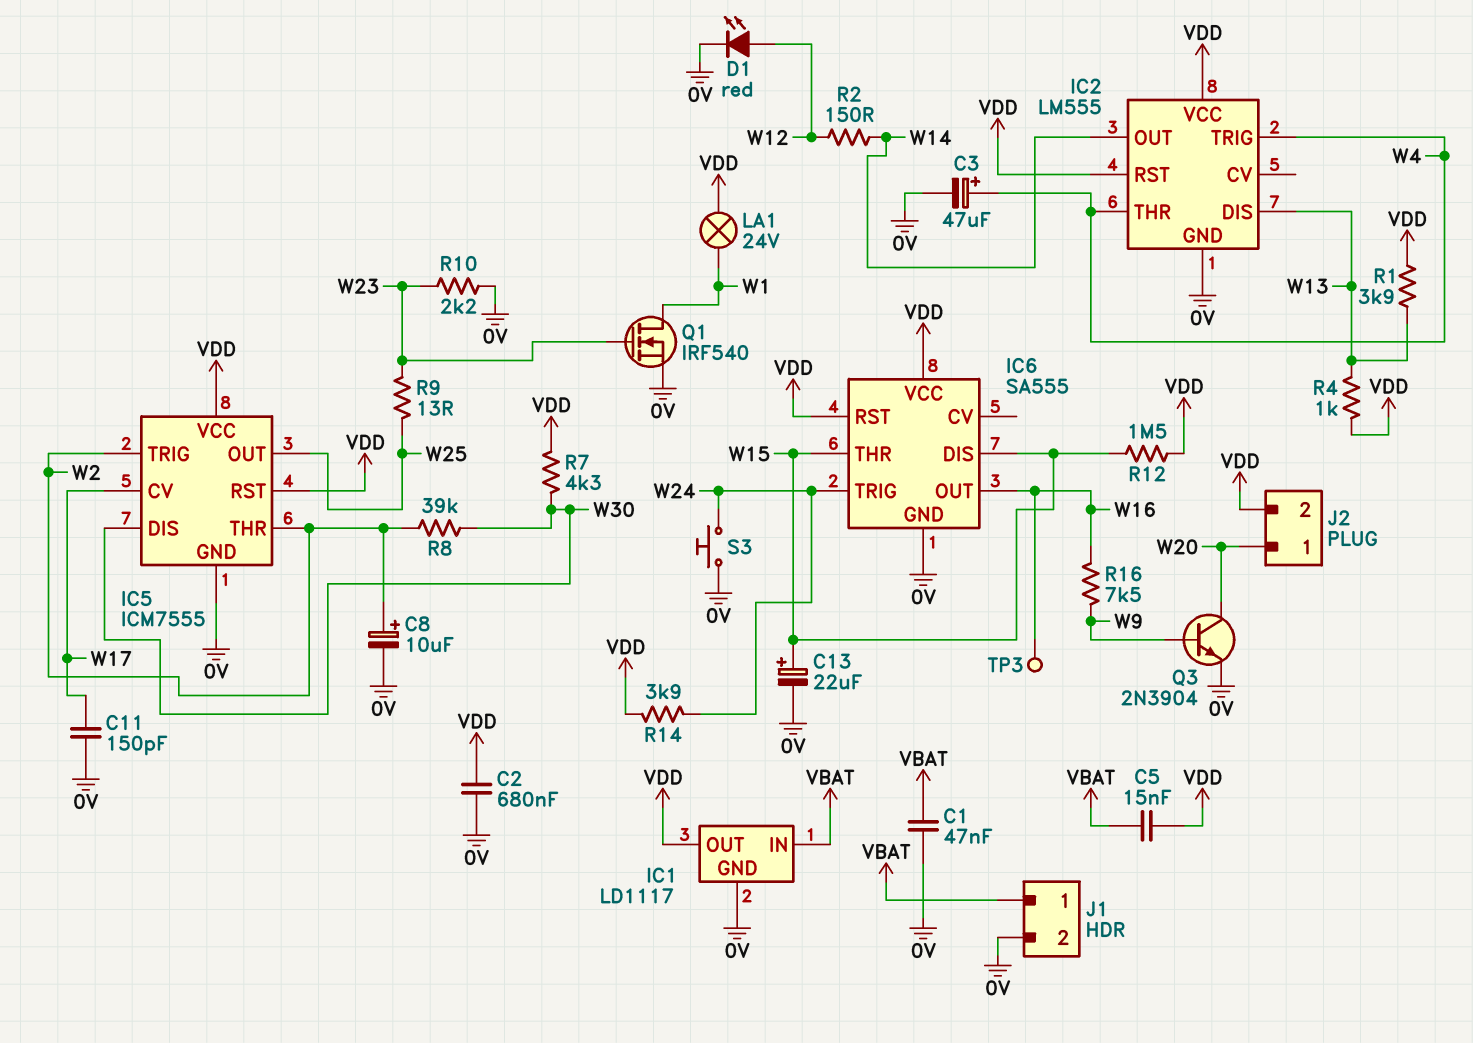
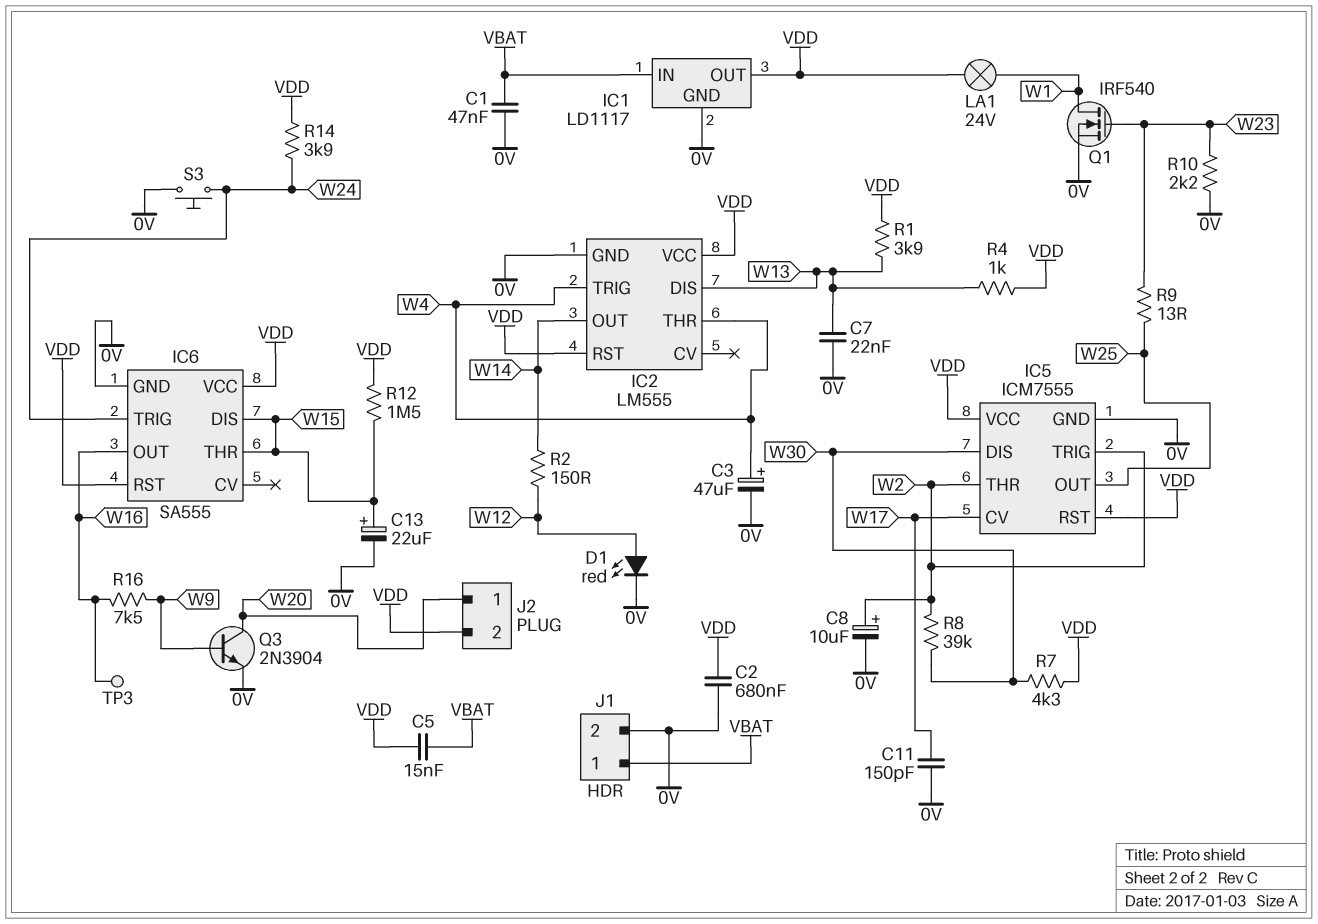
C7: none -> 22nF (0V, W13)

